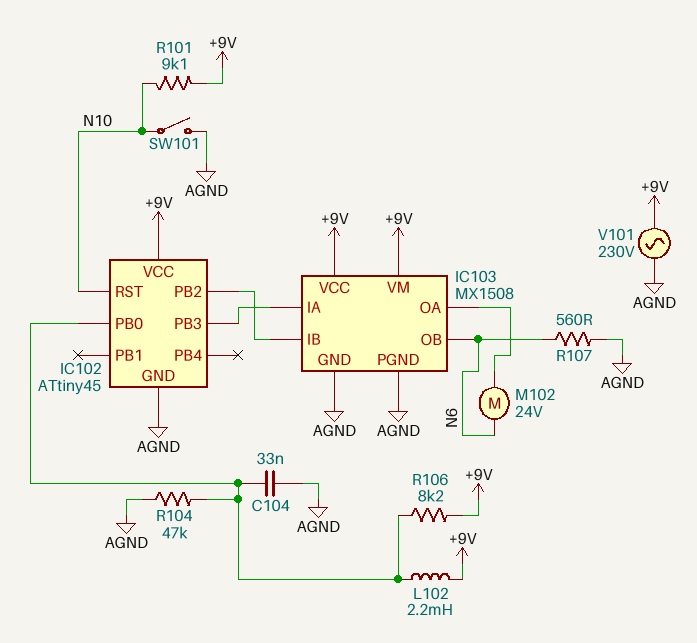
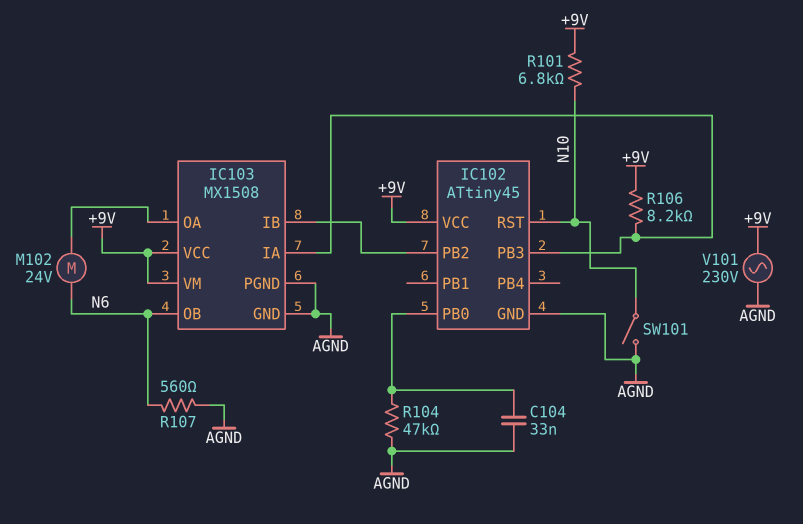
L102: 2.2mH (+9V, IC102/PB0) -> none
R101: 9.1k (+9V, N10) -> 6.8k (+9V, N10)
R106: 8.2k (+9V, IC102/PB0) -> 8.2k (+9V, IC102/PB3)

